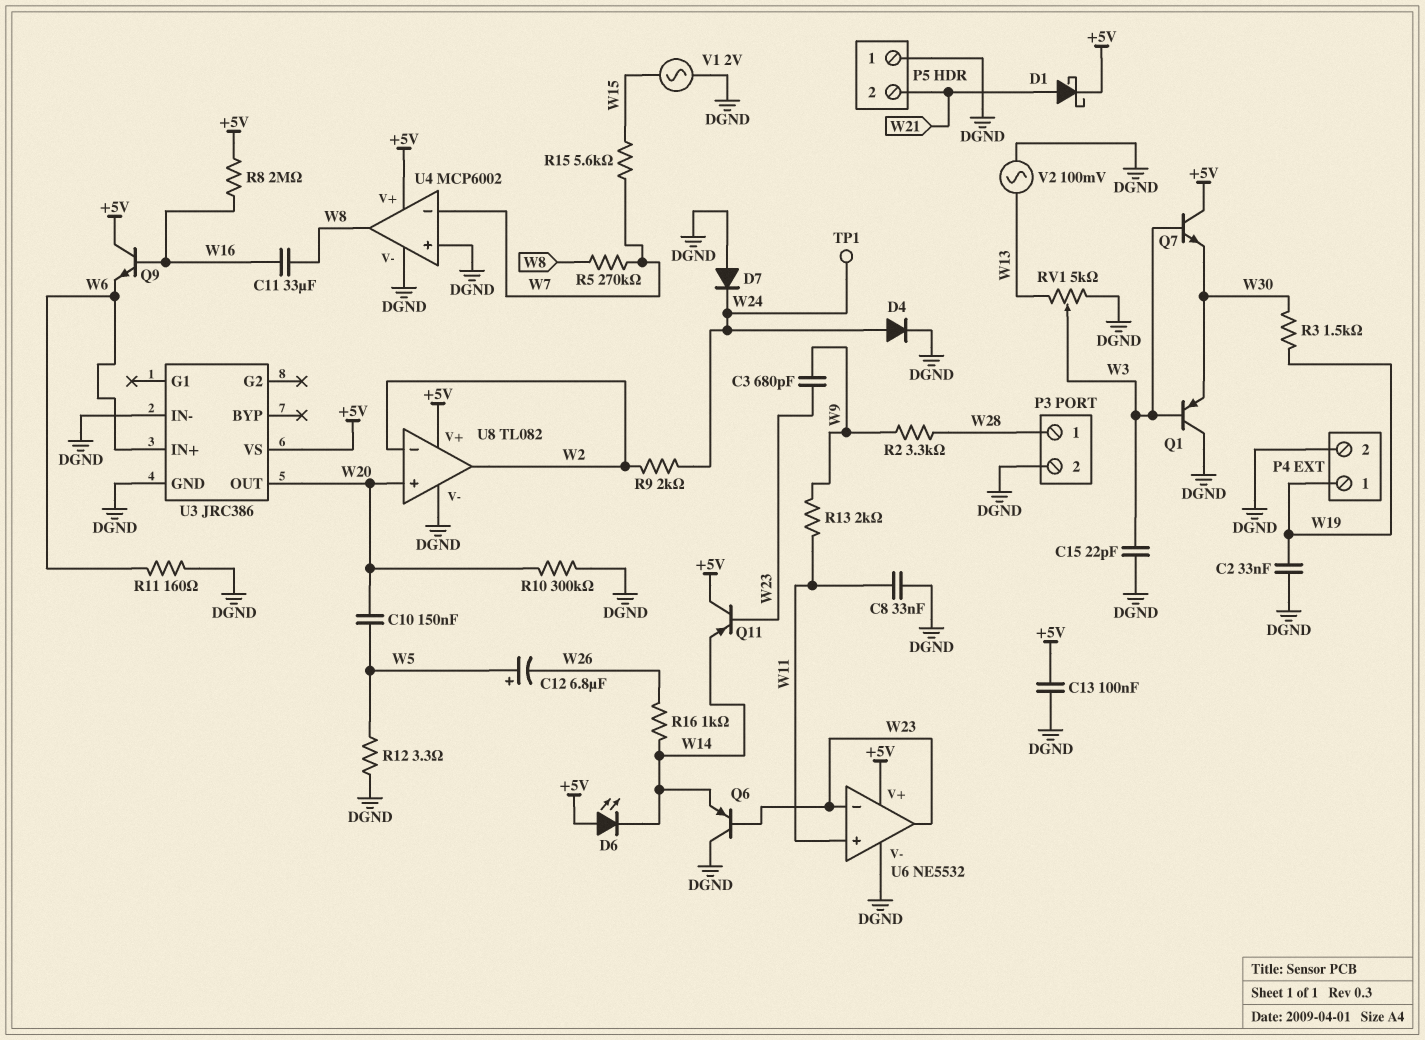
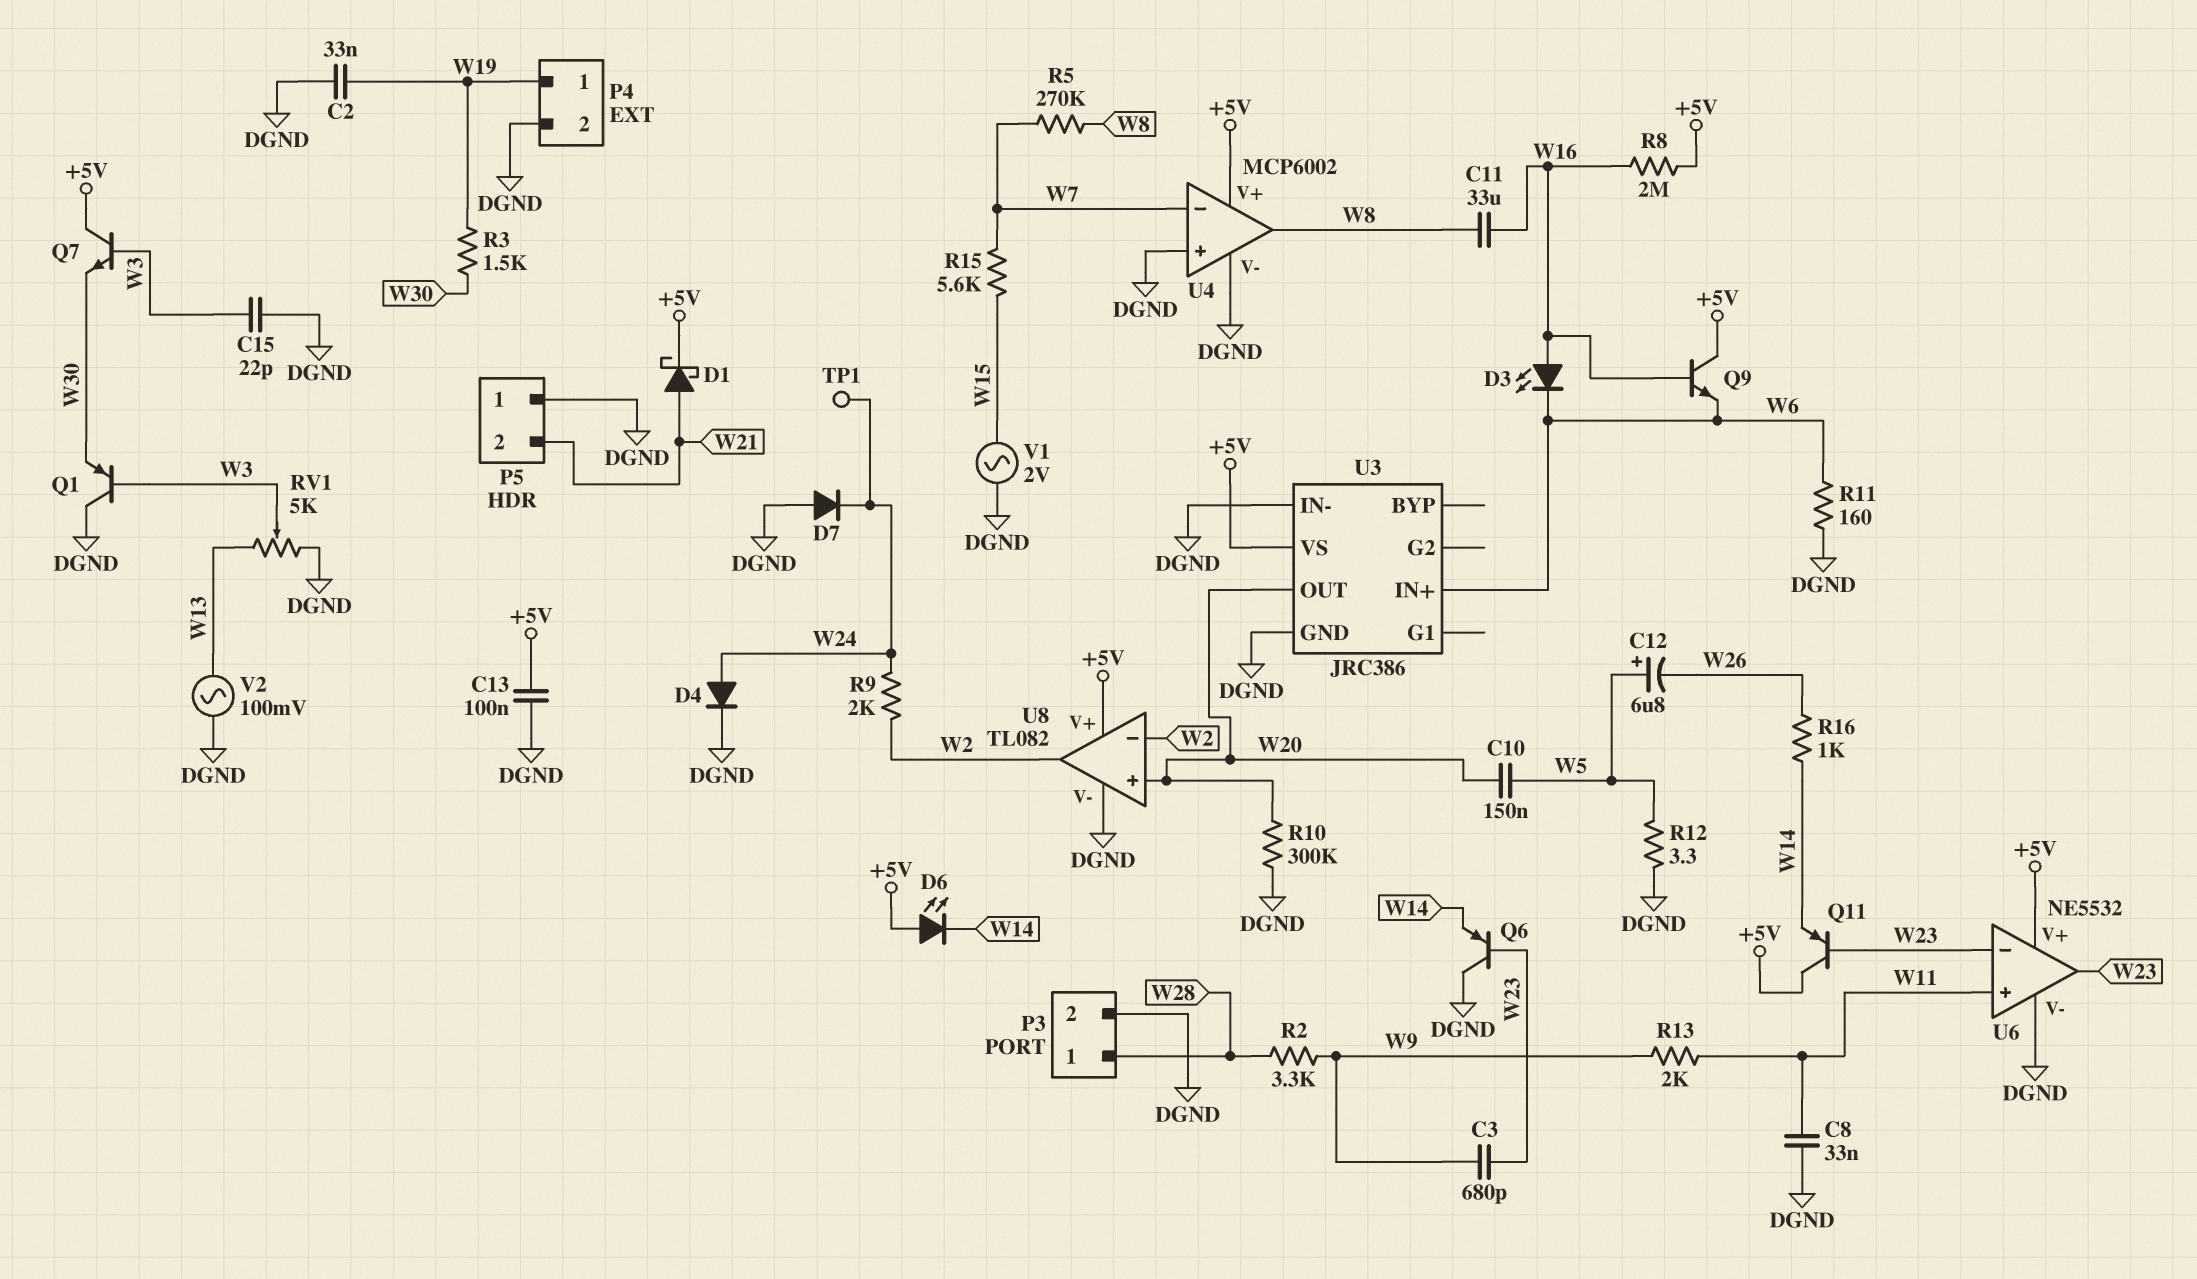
D3: none -> LED (A W16, K W6)

